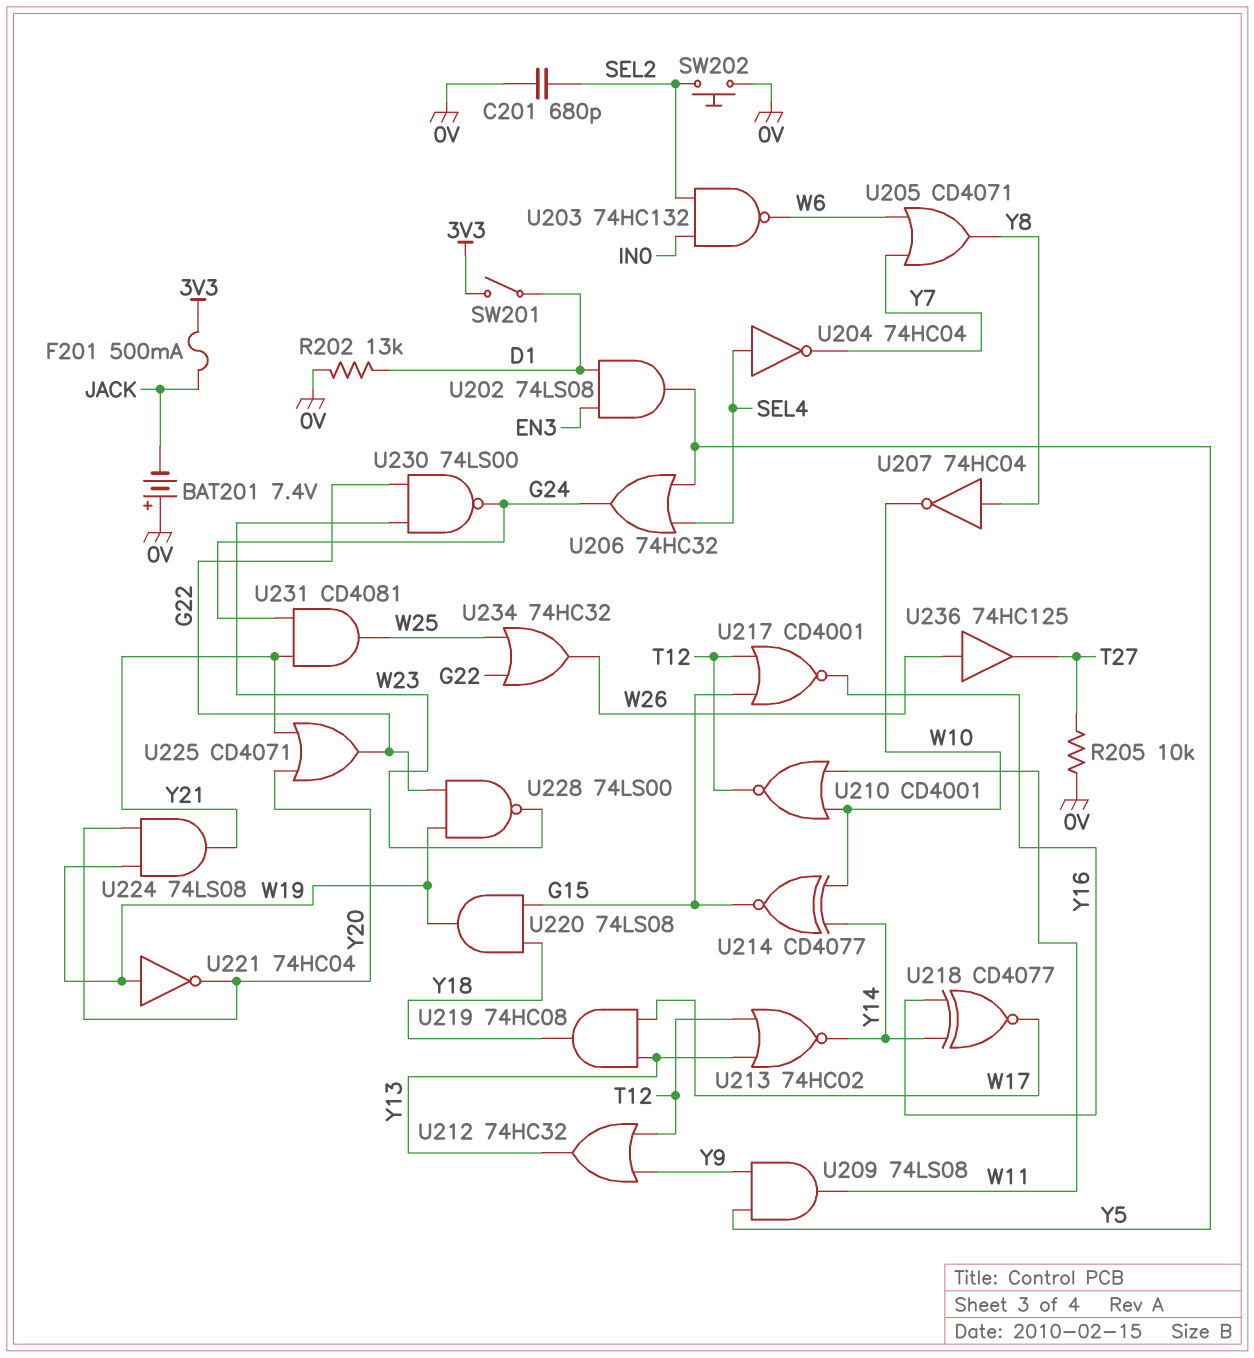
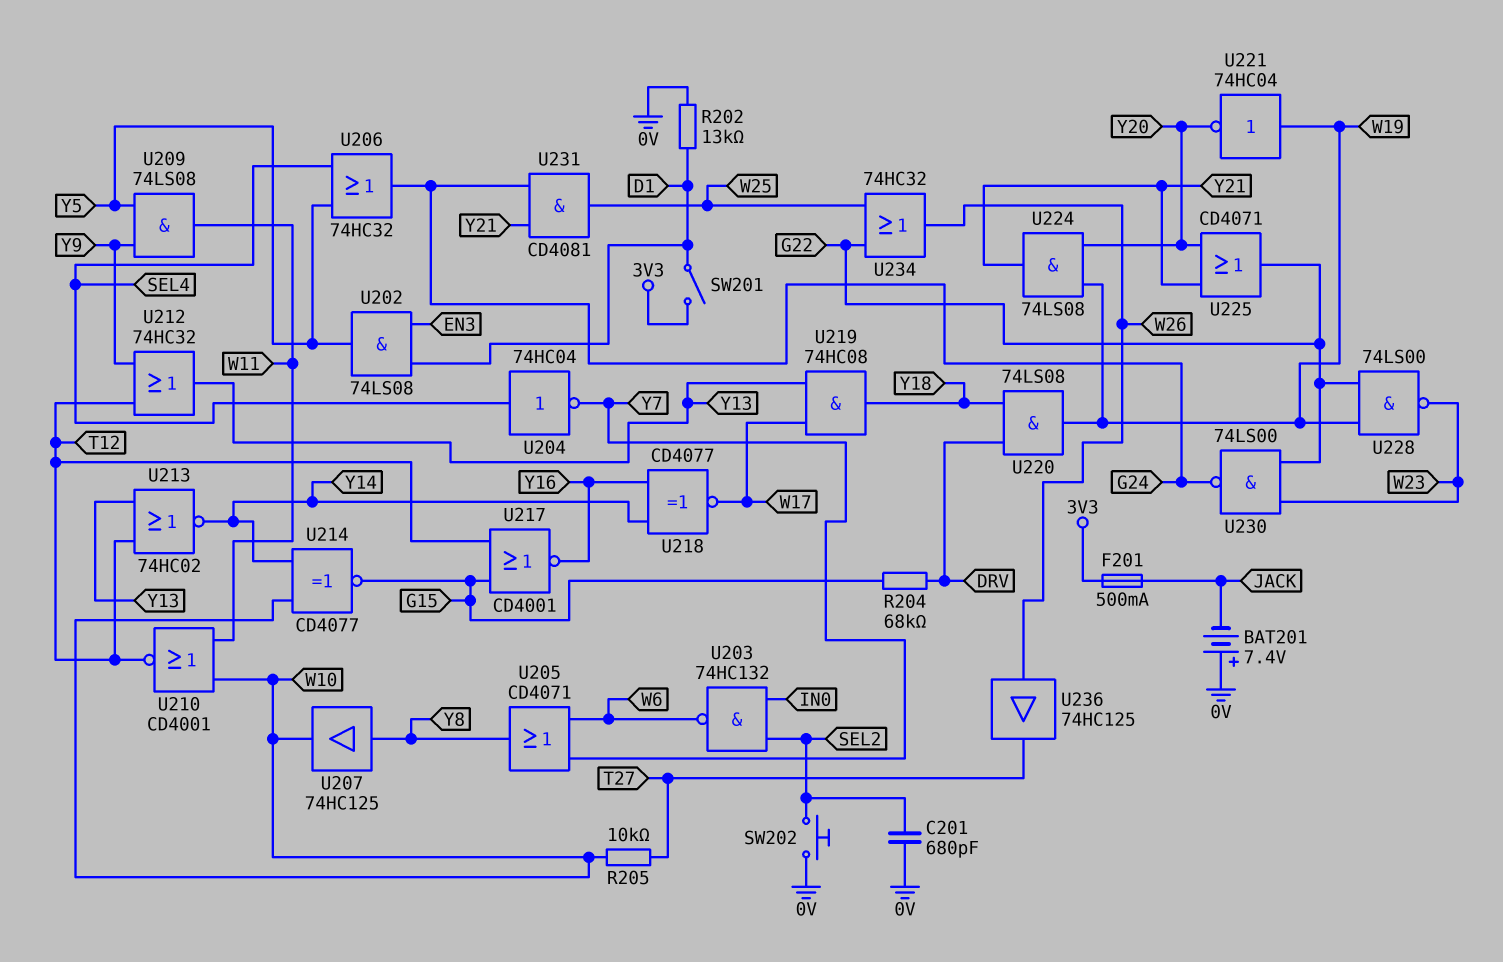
R204: none -> 68k (DRV, G15)
R205: 10k (0V, T27) -> 10k (T27, W10)
U207: NOT 74HC04 (in Y8, out W10) -> buffer 74HC125 (in Y8, out W10)
U220: AND 74LS08 (in G15, in Y18, out W19) -> AND 74LS08 (in DRV, in Y18, out W19)

